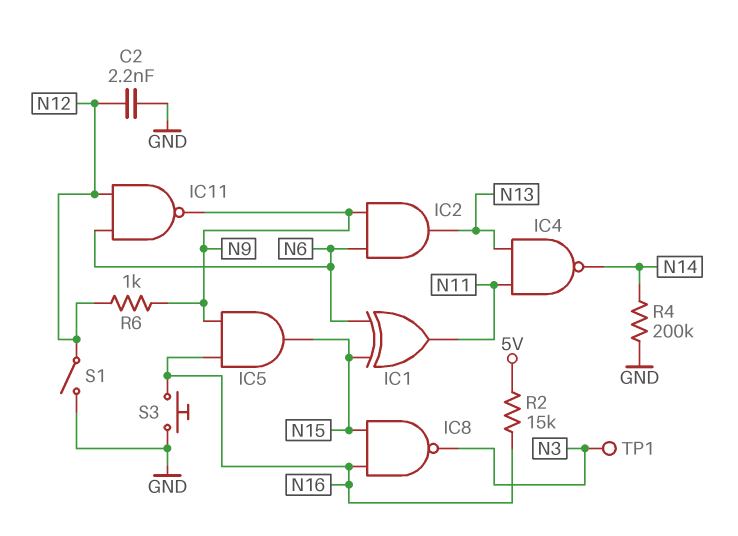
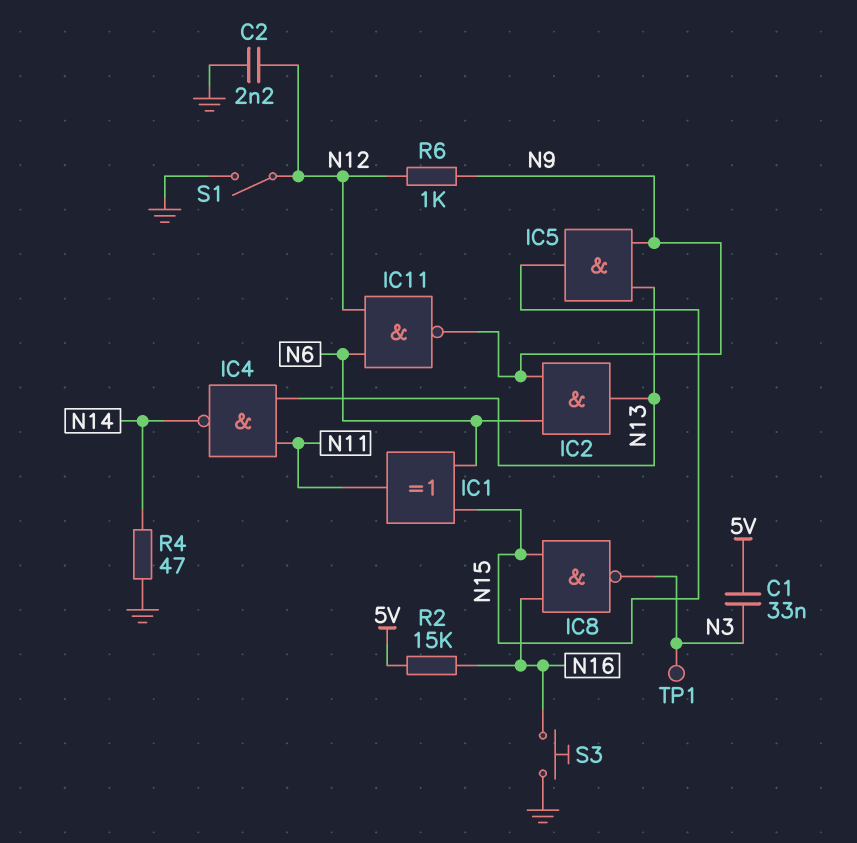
C1: none -> 33nF (5V, N3)
IC5: AND (in N9, in N16, out N15) -> AND (in N9, in N13, out N15)
R4: 200k (GND, N14) -> 47 (GND, N14)

